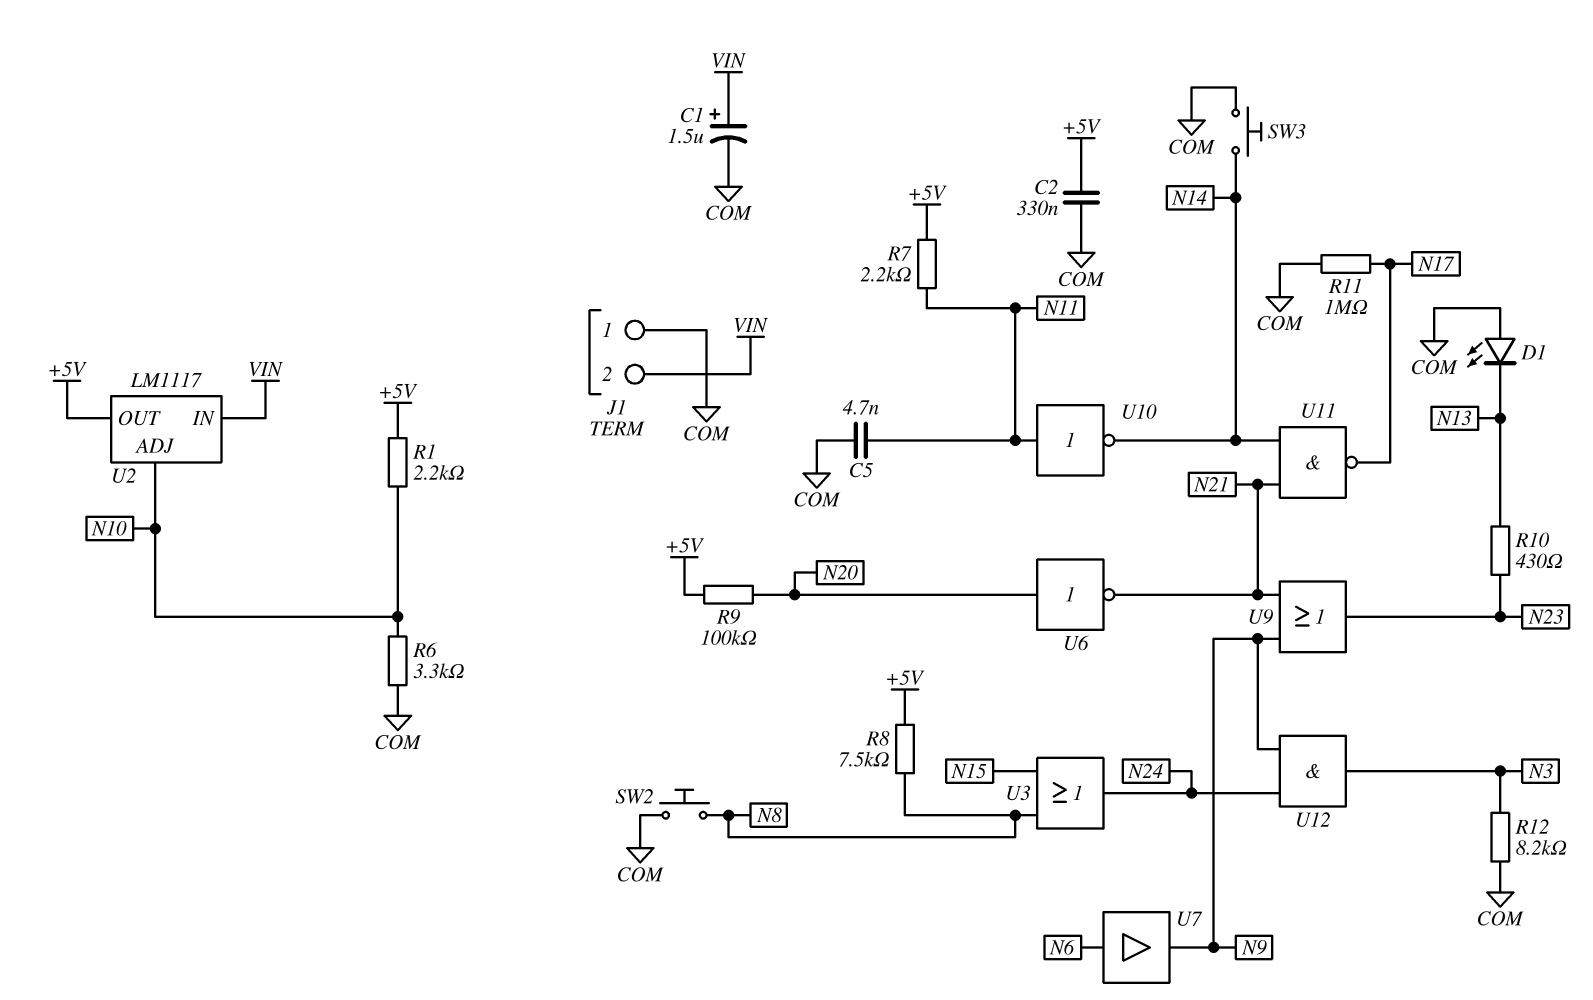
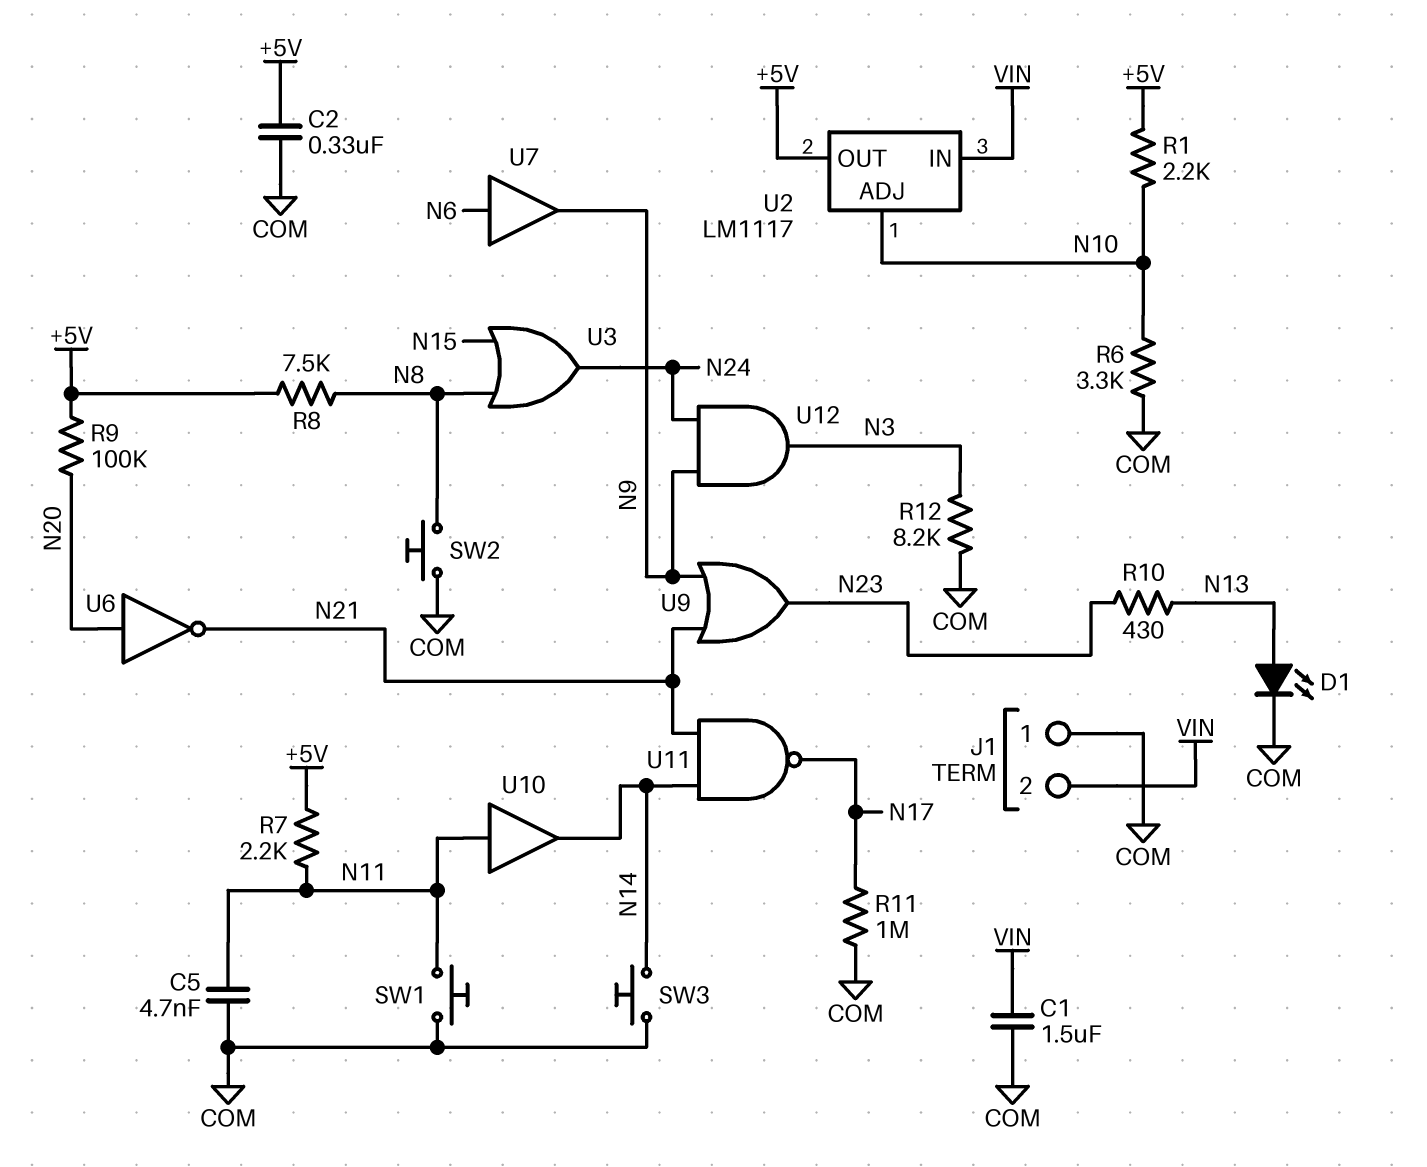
C1: 1.5uF (plus VIN, minus COM) -> 1.5uF (COM, VIN)
D1: LED (A COM, K N13) -> LED (A N13, K COM)
SW1: none -> button (COM, N11)
U10: NOT (in N11, out N14) -> buffer (in N11, out N14)

